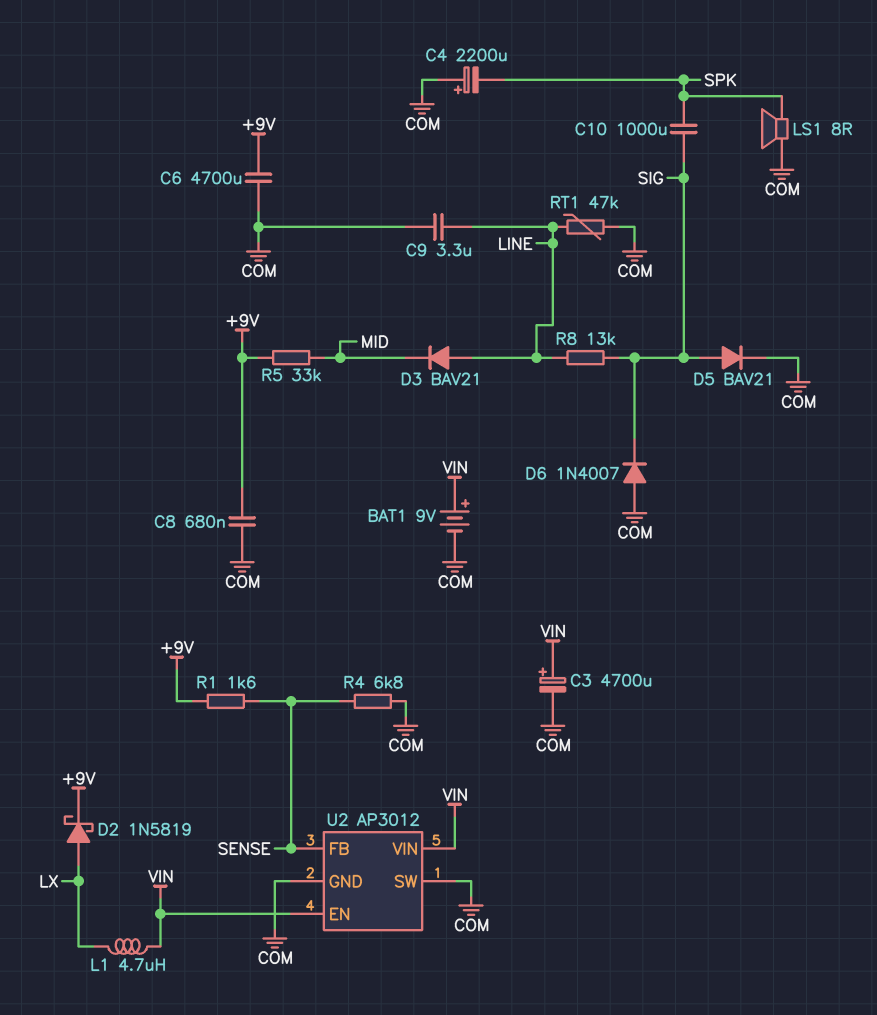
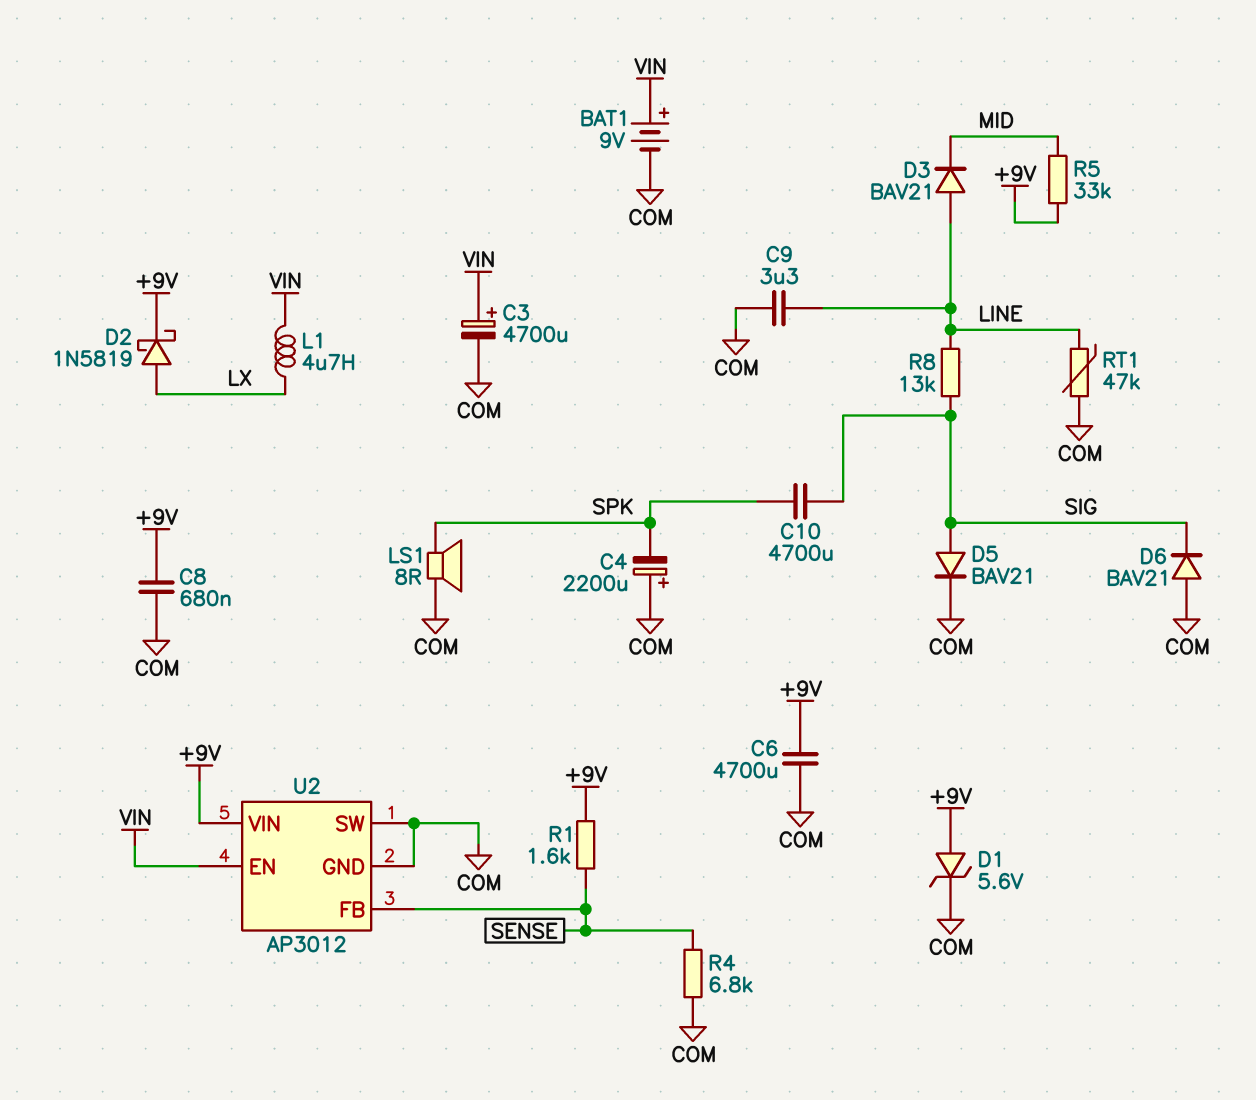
C10: 1000uF (SIG, SPK) -> 4700uF (SIG, SPK)
D1: none -> zener 5.6V (A +9V, K COM)
D6: diode 1N4007 (A COM, K SIG) -> diode BAV21 (A COM, K SIG)
U2 pin VIN: VIN -> +9V

